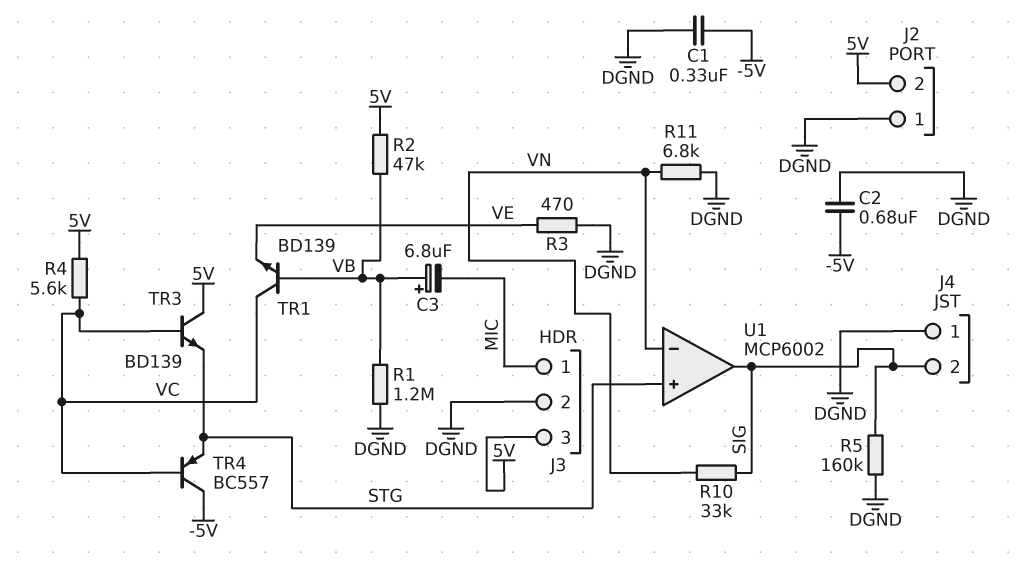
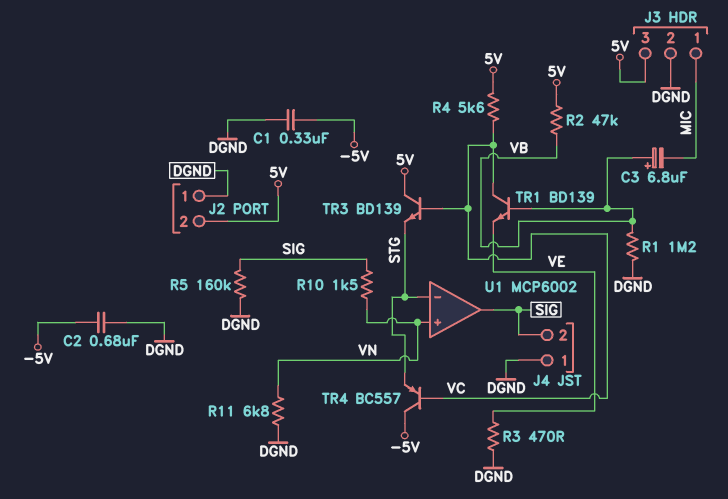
R10: 33k (SIG, VN) -> 1.5k (SIG, VN)
U1 pin in+: STG -> VN
U1 pin in-: VN -> STG

